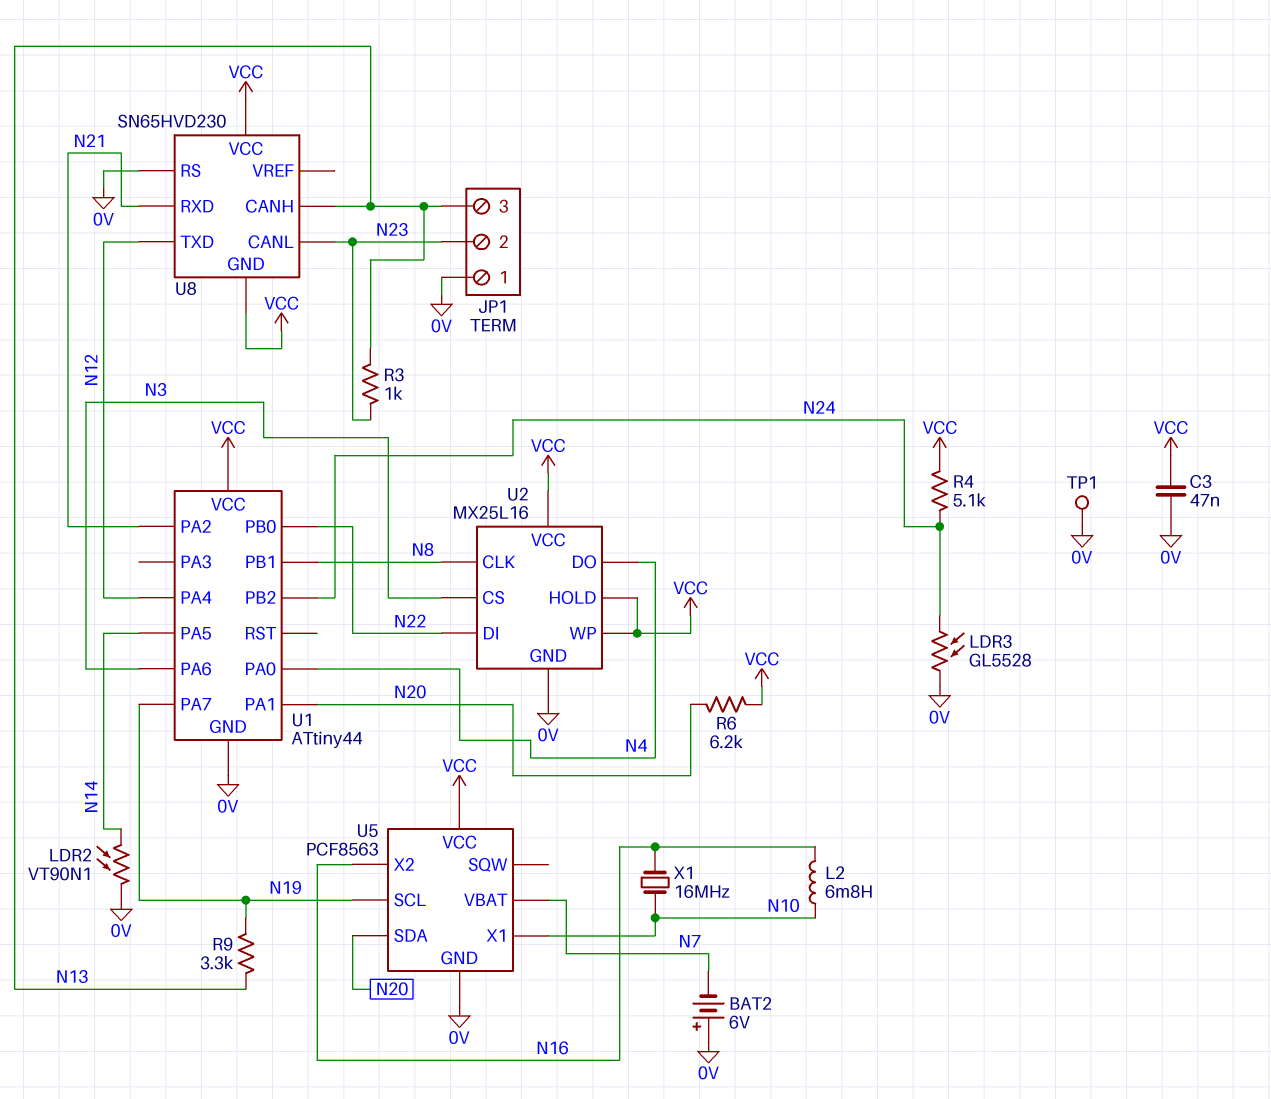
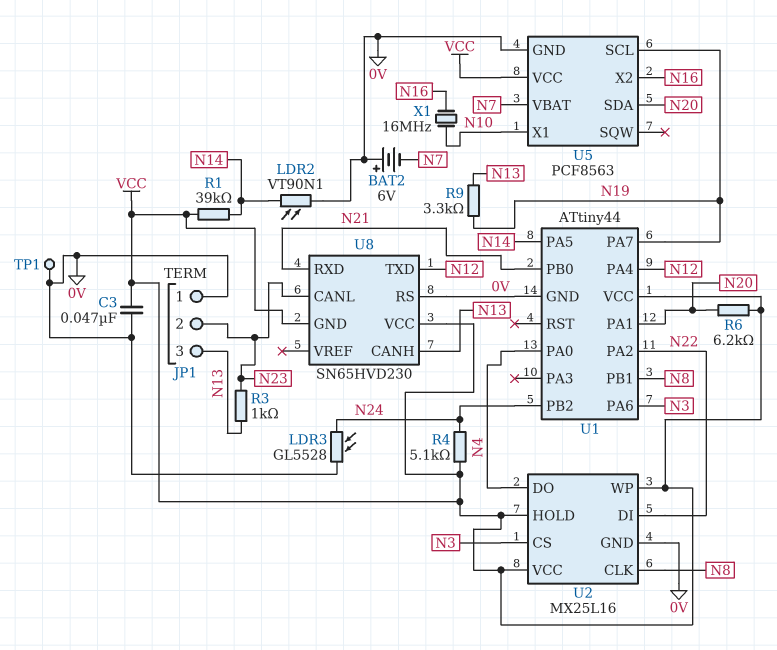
L2: 6.8mH (N10, N16) -> none
R1: none -> 39k (N14, VCC)
U1 pin PA2: N21 -> N22
U1 pin PB0: N22 -> N21

